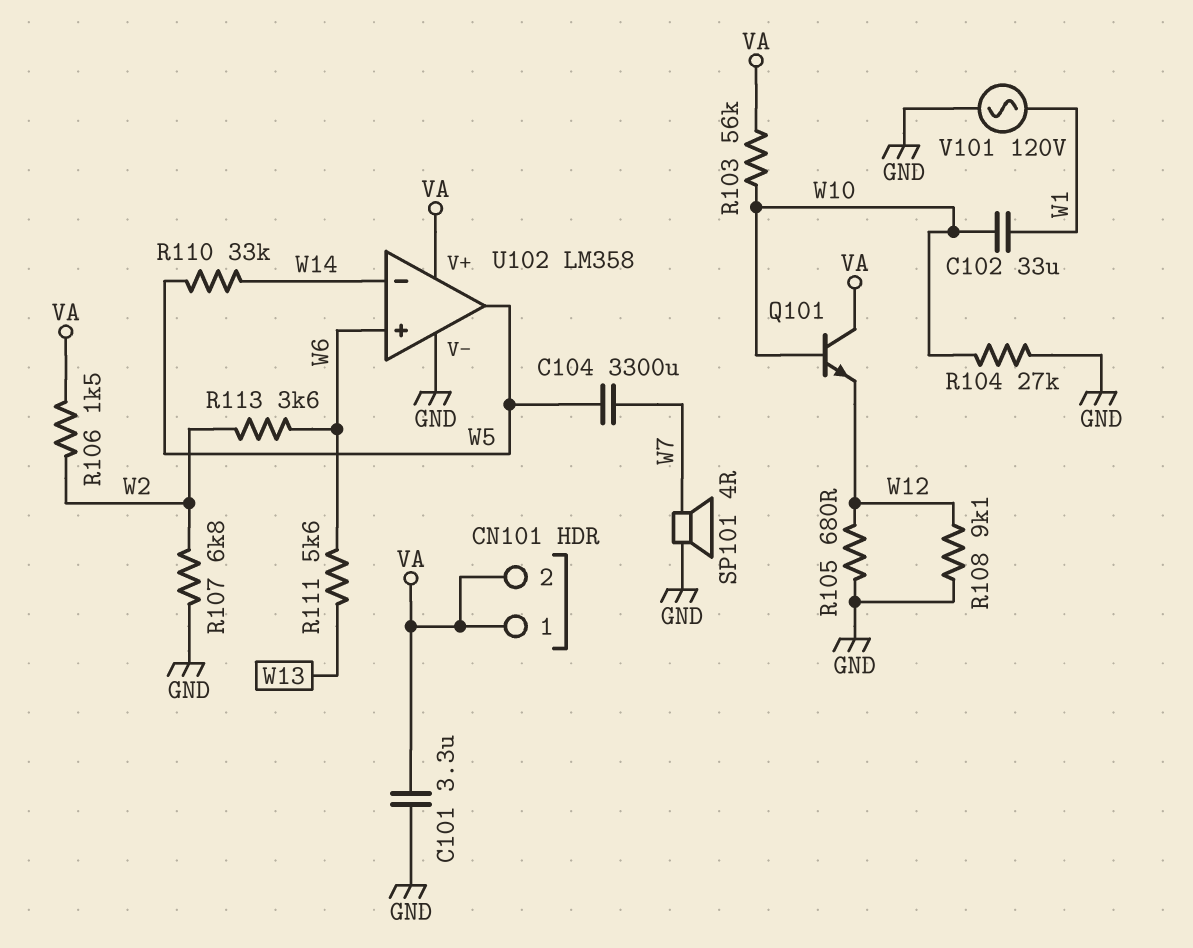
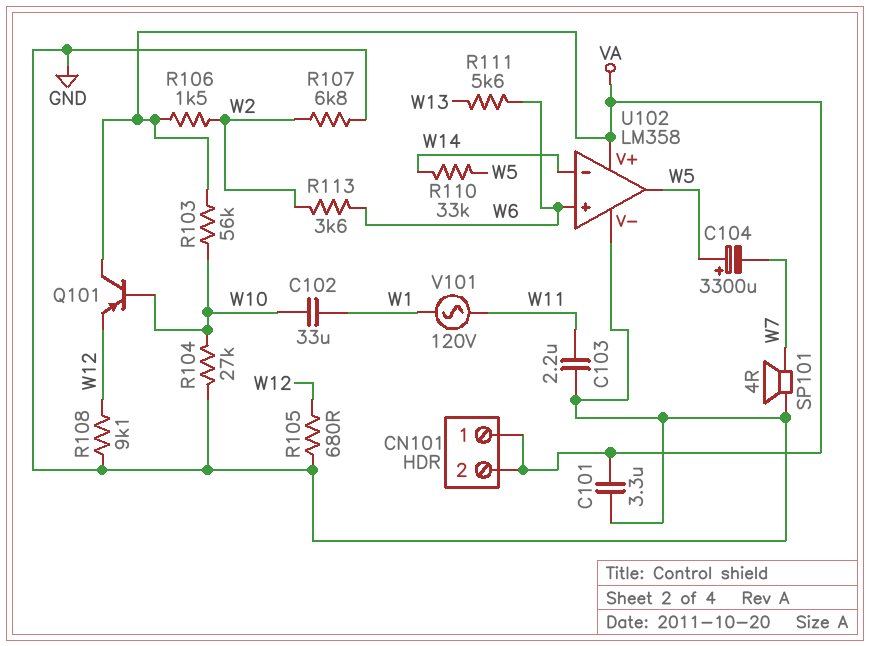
C103: none -> 2.2uF (GND, W11)
C104: 3300uF (W5, W7) -> 3300uF (plus W5, minus W7)
Q101: NPN (B W10, C VA, E W12) -> PNP (B W10, C VA, E W12)
V101: AC 120V (GND, W1) -> AC 120V (W1, W11)

